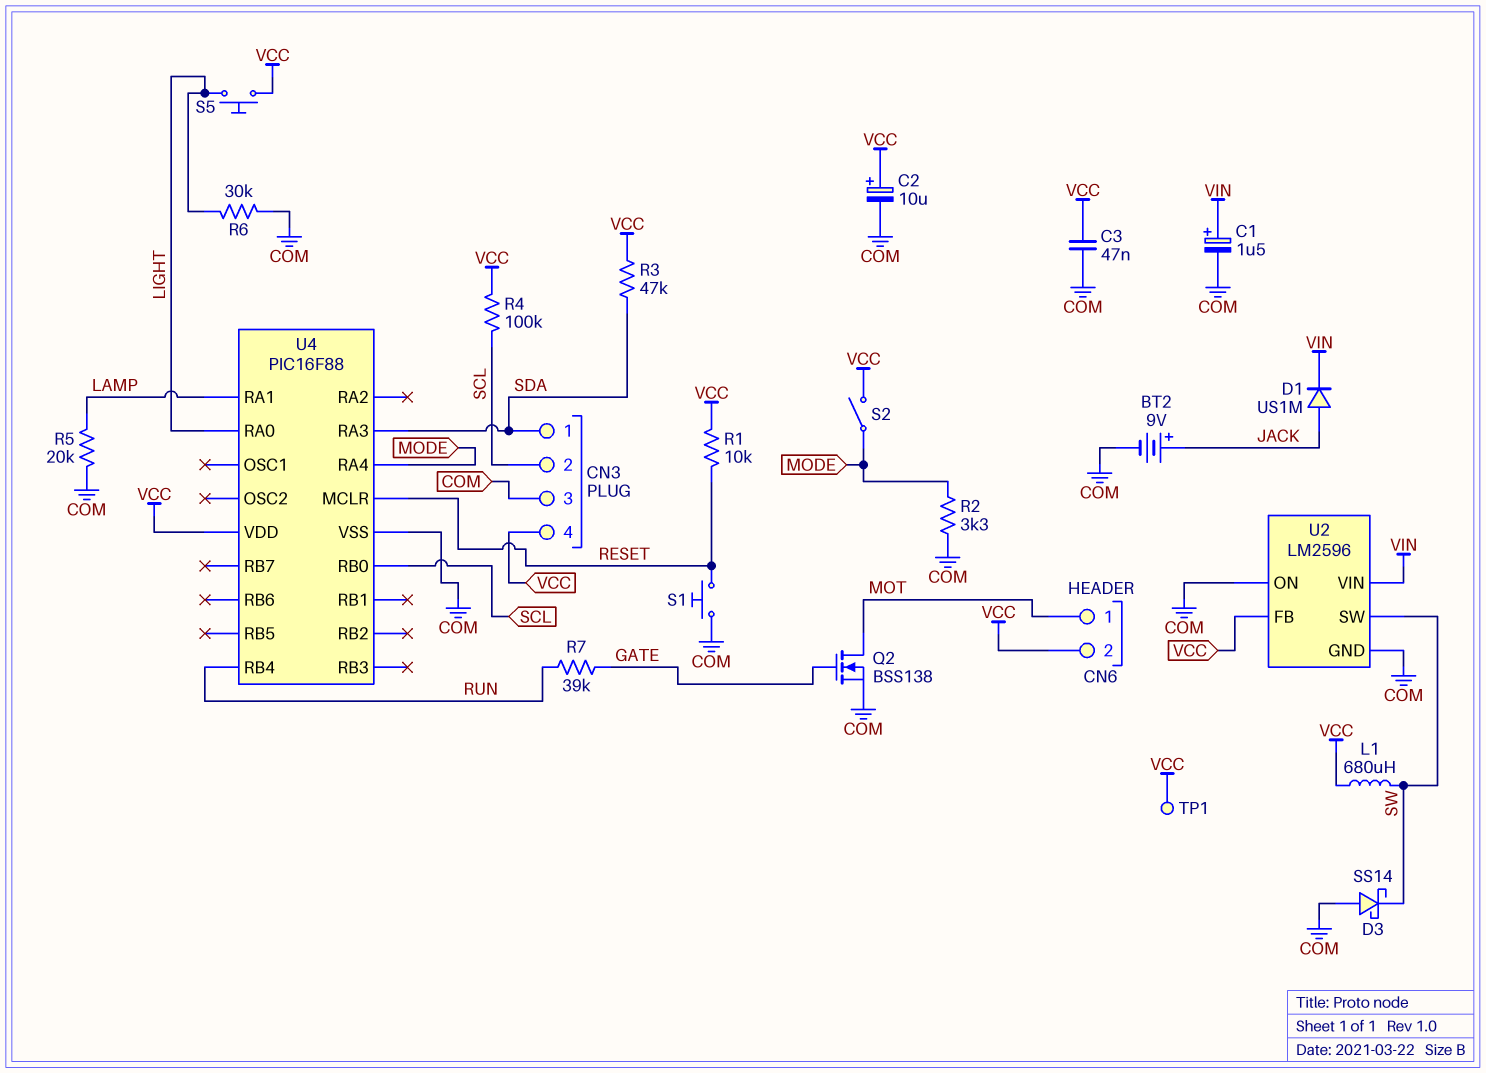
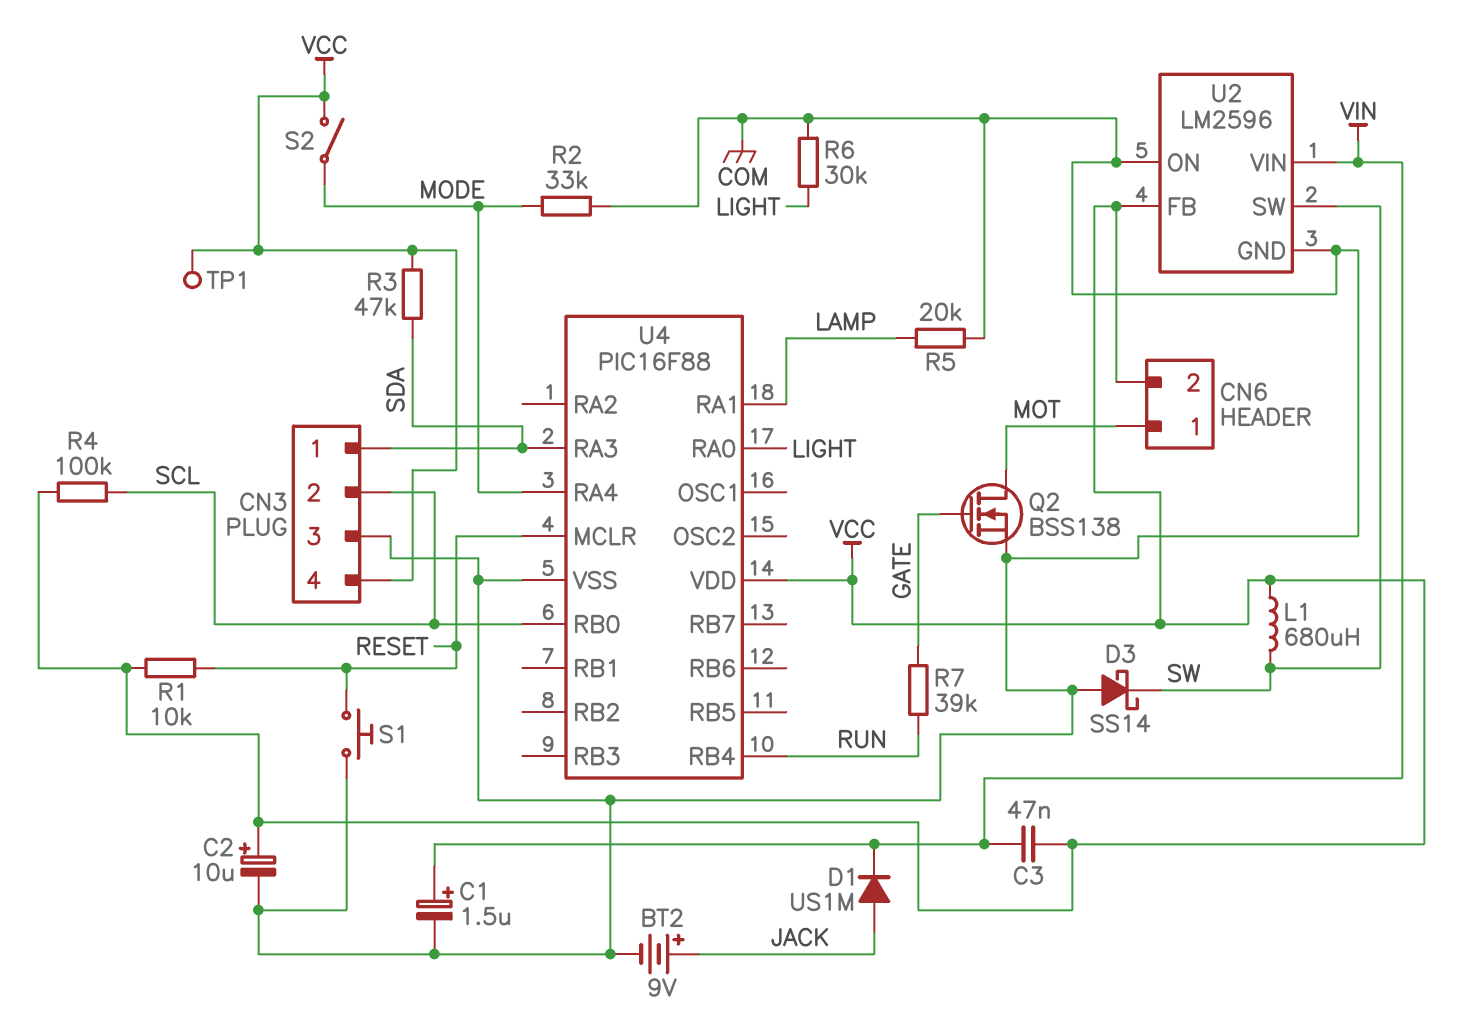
C3: 47nF (COM, VCC) -> 47nF (VCC, VIN)
R2: 3.3k (COM, MODE) -> 33k (COM, MODE)
S5: button (LIGHT, VCC) -> none

